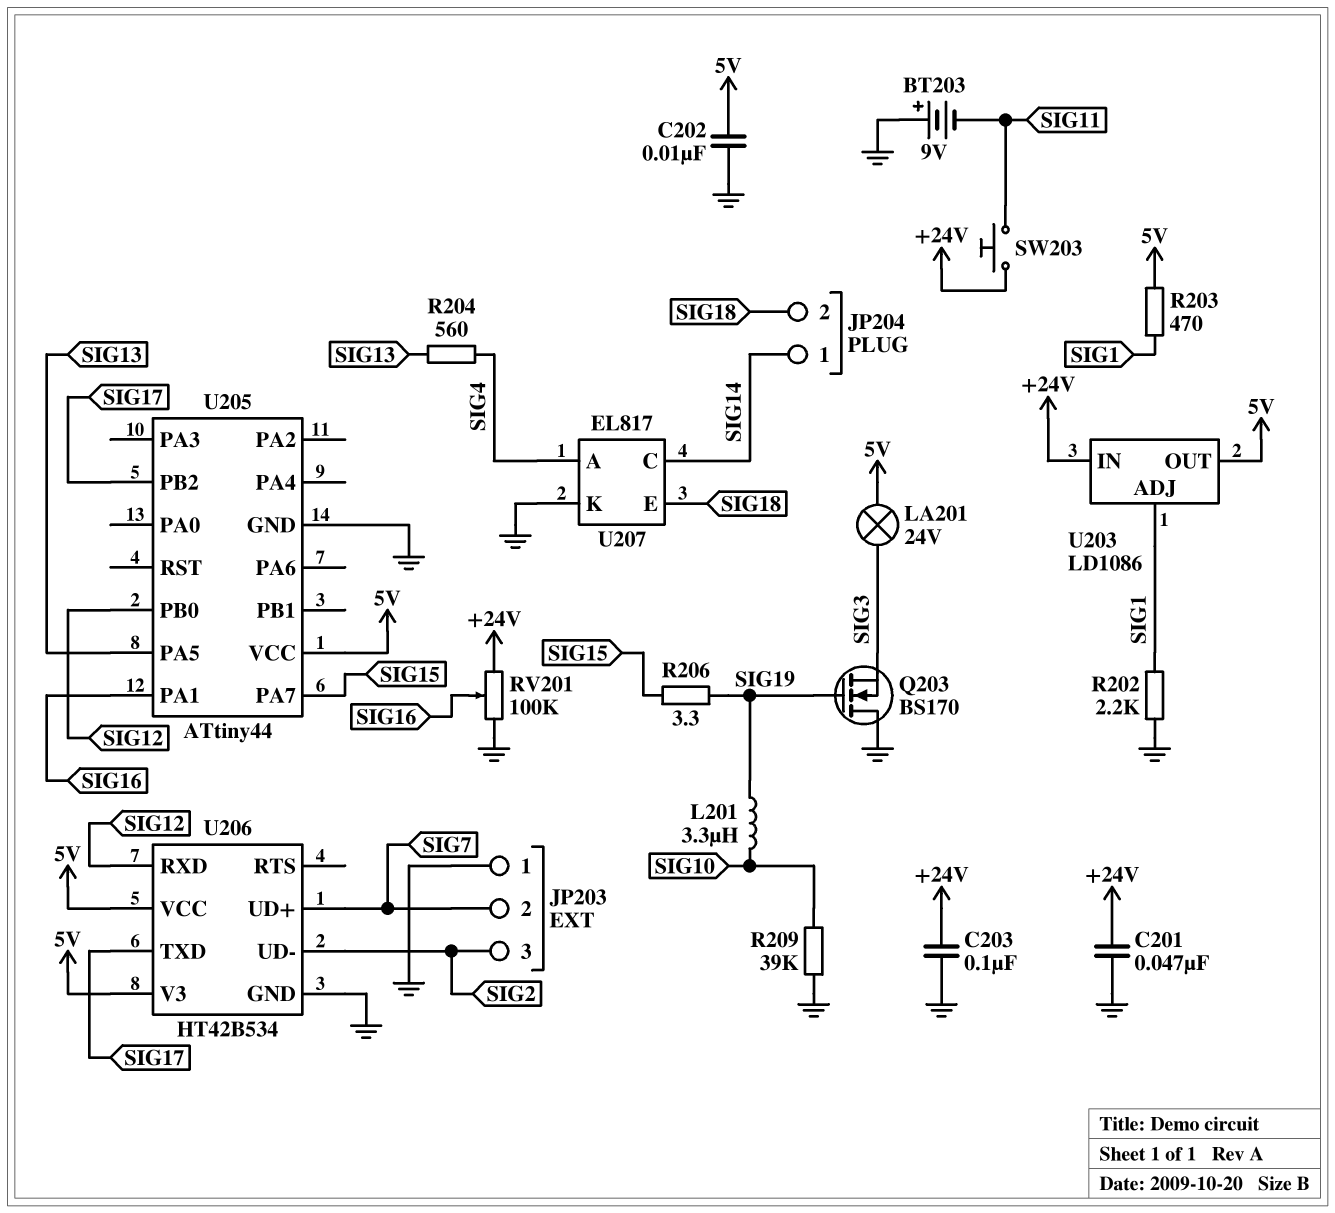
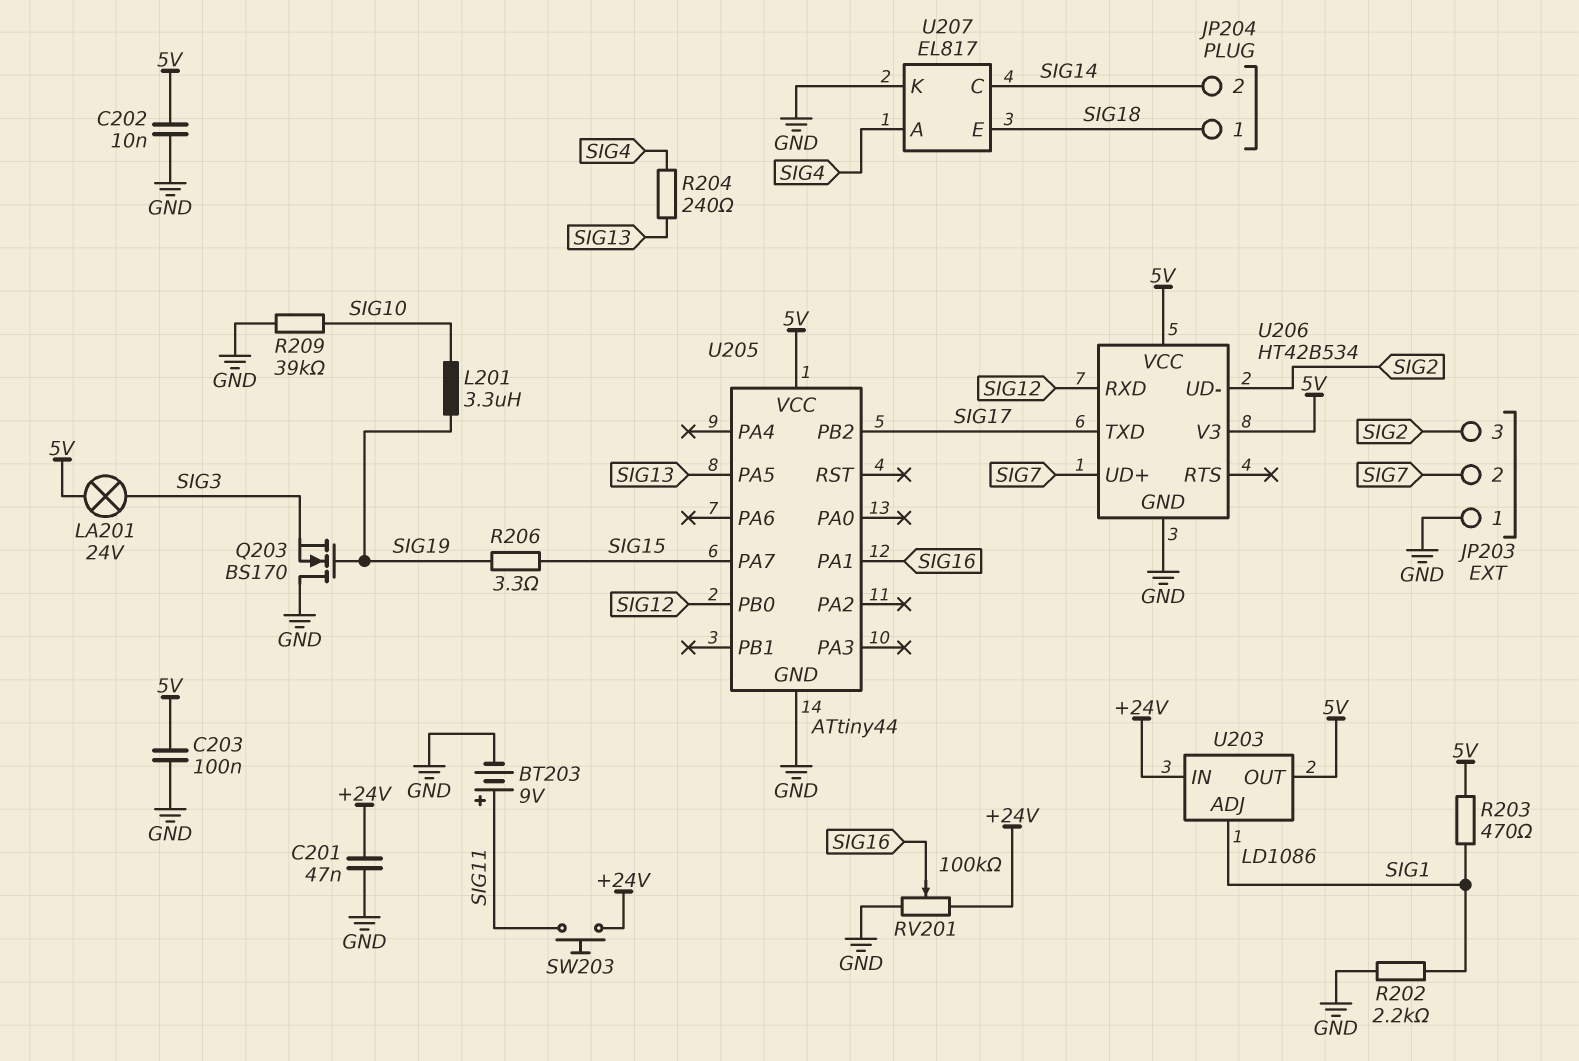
BT203: 9V (plus GND, minus SIG11) -> 9V (plus SIG11, minus GND)
C203: 100nF (+24V, GND) -> 100nF (5V, GND)
JP204 pin 1: SIG14 -> SIG18
JP204 pin 2: SIG18 -> SIG14
R204: 560 (SIG4, SIG13) -> 240 (SIG4, SIG13)

